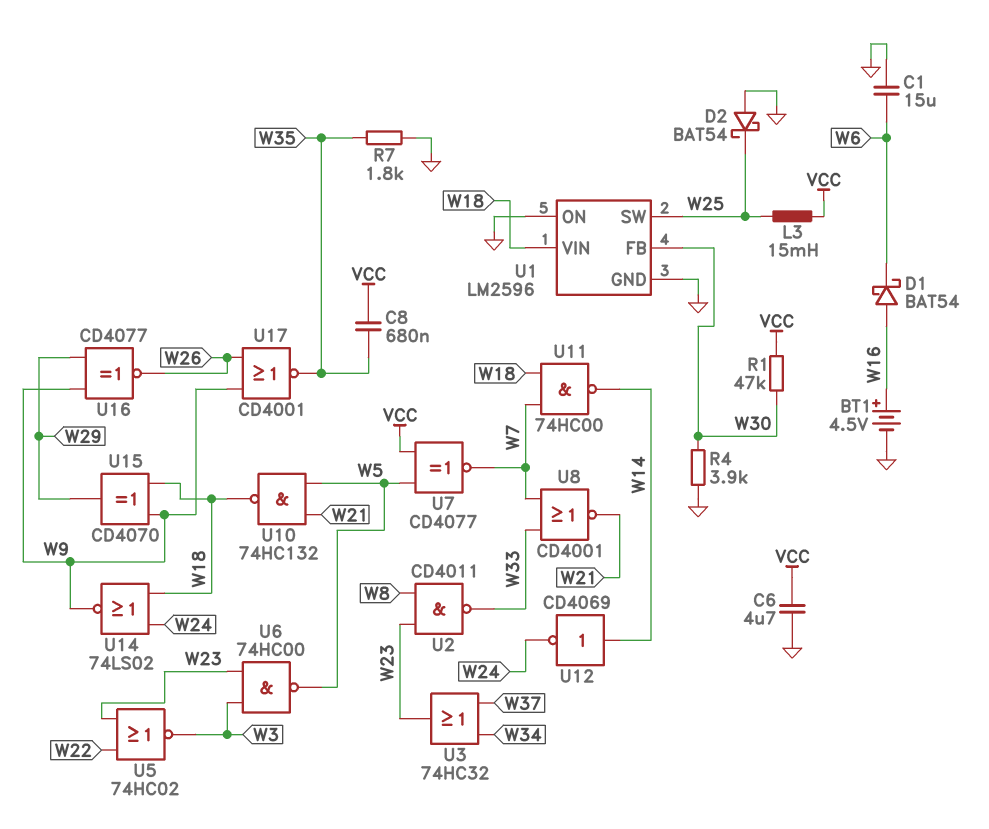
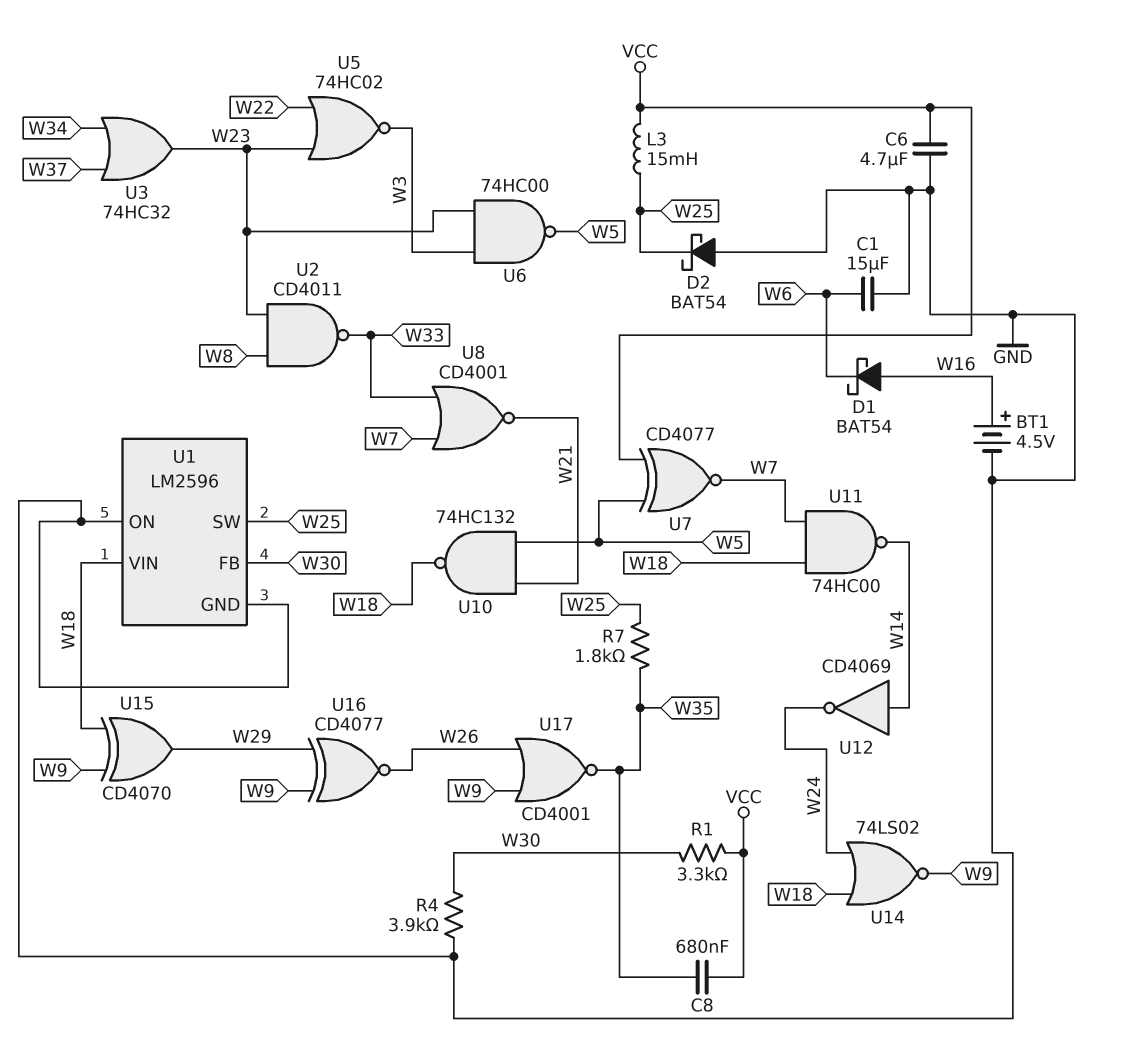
R1: 47k (VCC, W30) -> 3.3k (VCC, W30)
R7: 1.8k (GND, W35) -> 1.8k (W25, W35)

